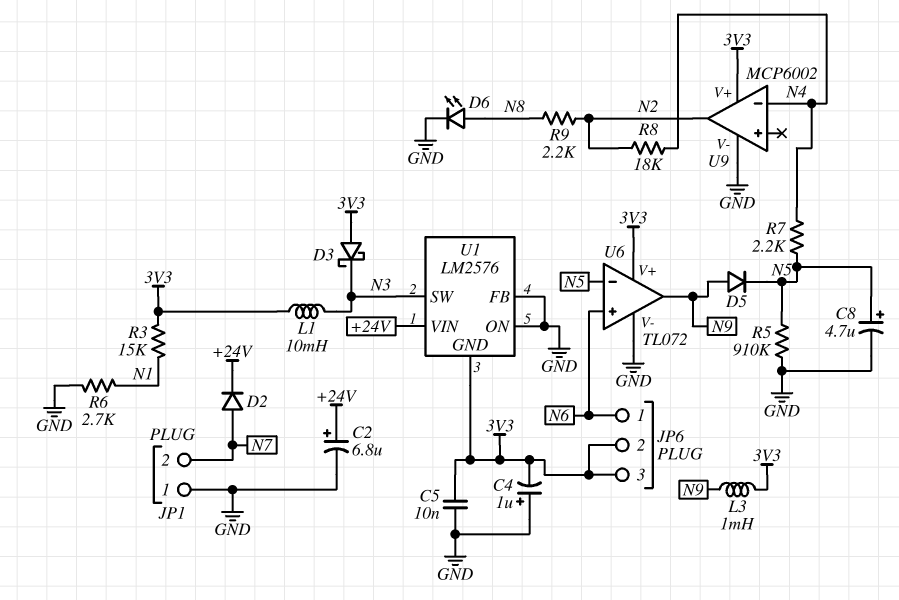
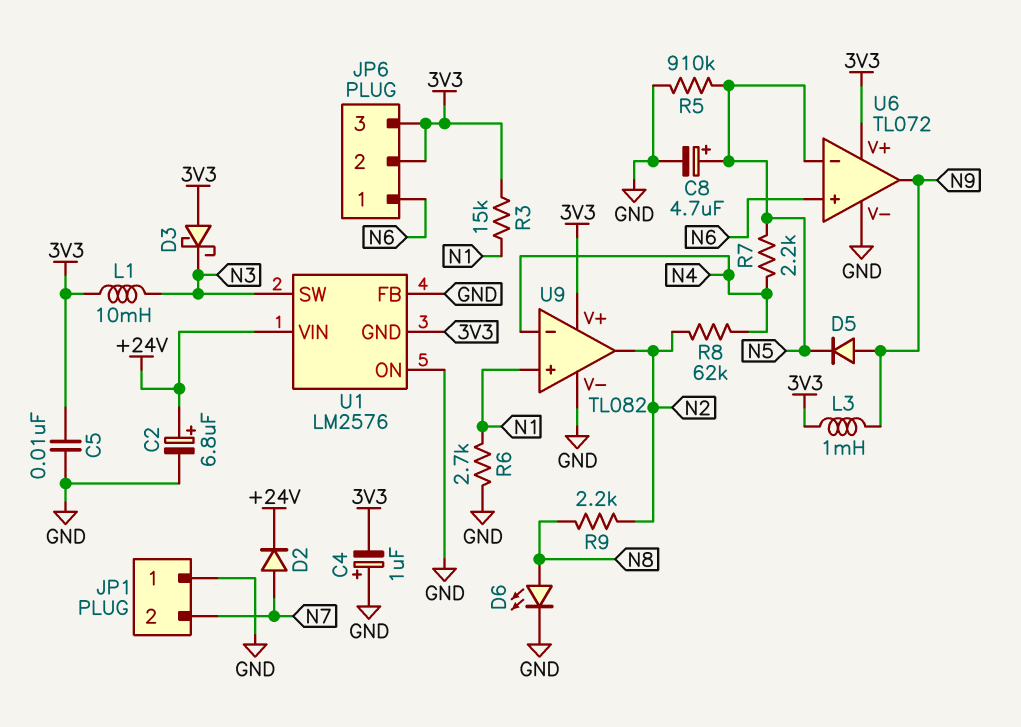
R8: 18k (N2, N4) -> 62k (N2, N4)
U9: MCP6002 -> TL082
U9 pin in+: none -> N1

